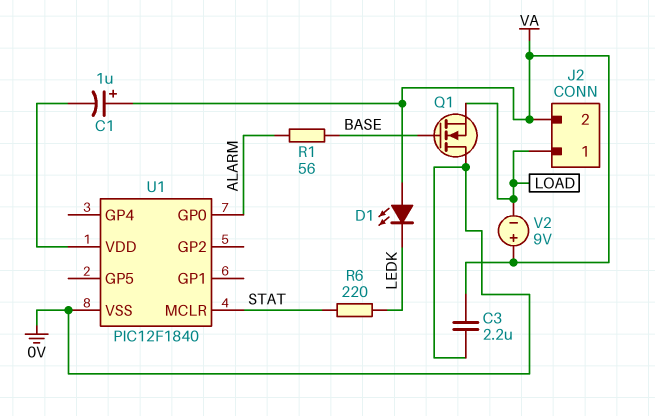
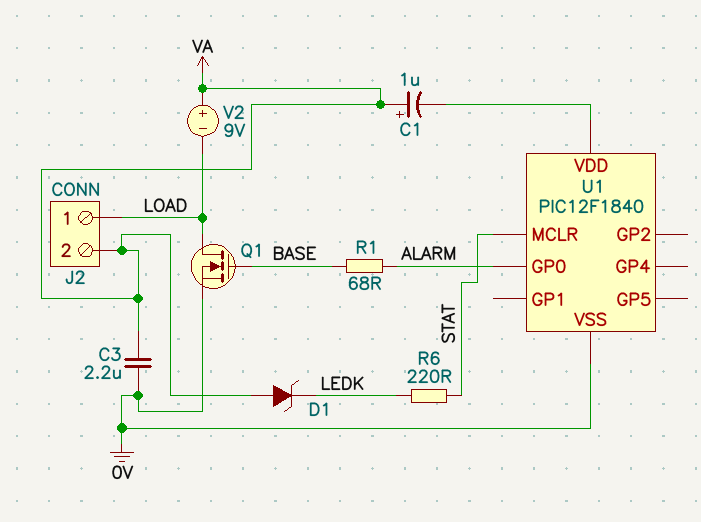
D1: LED (A VA, K LEDK) -> zener (A VA, K LEDK)
Q1: NMOS (G BASE, D 0V, S LOAD) -> NMOS (G BASE, D LOAD, S 0V)
R1: 56 (ALARM, BASE) -> 68 (ALARM, BASE)

